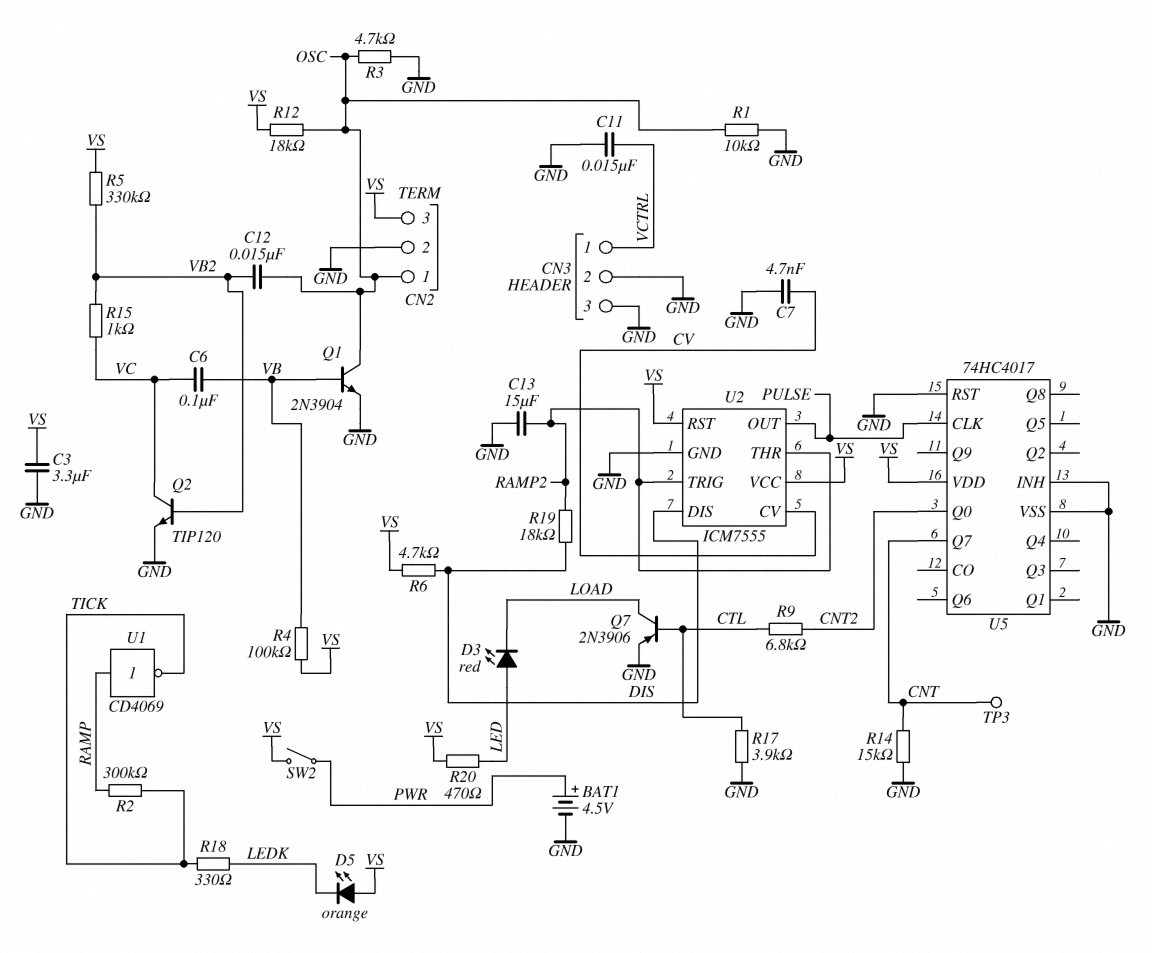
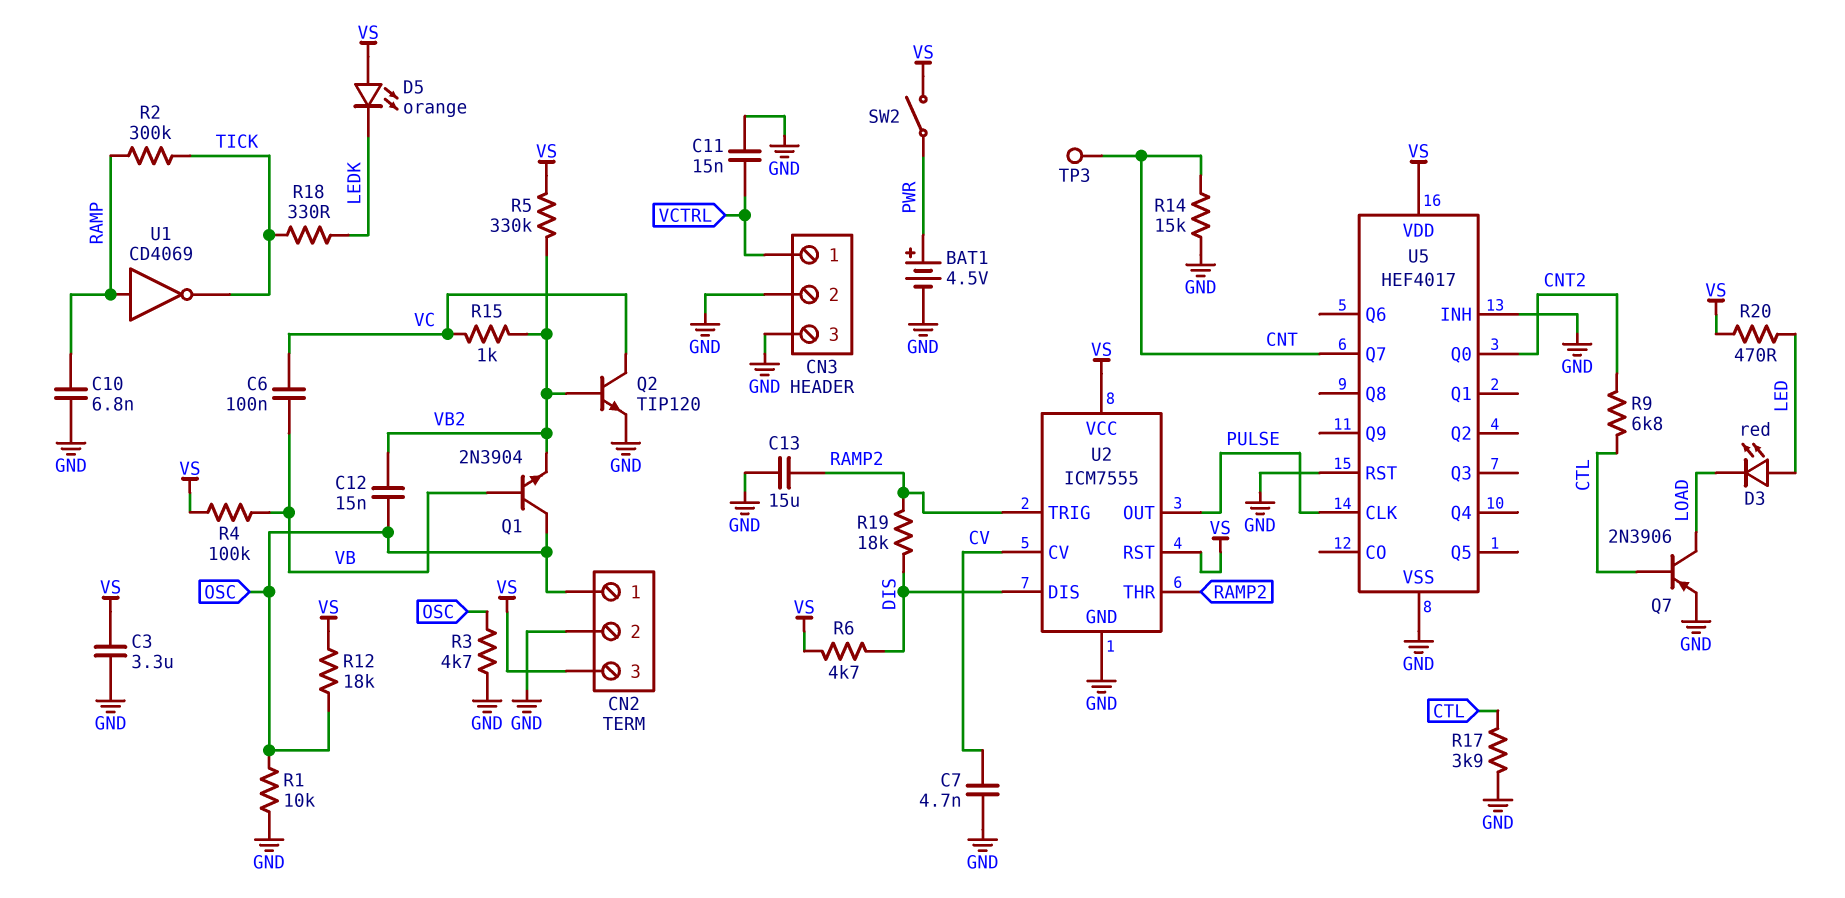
C10: none -> 6.8nF (GND, RAMP)
Q1: NPN 2N3904 (B VB, C OSC, E GND) -> NPN 2N3904 (B VB, C OSC, E VB2)
U5: 74HC4017 -> HEF4017

